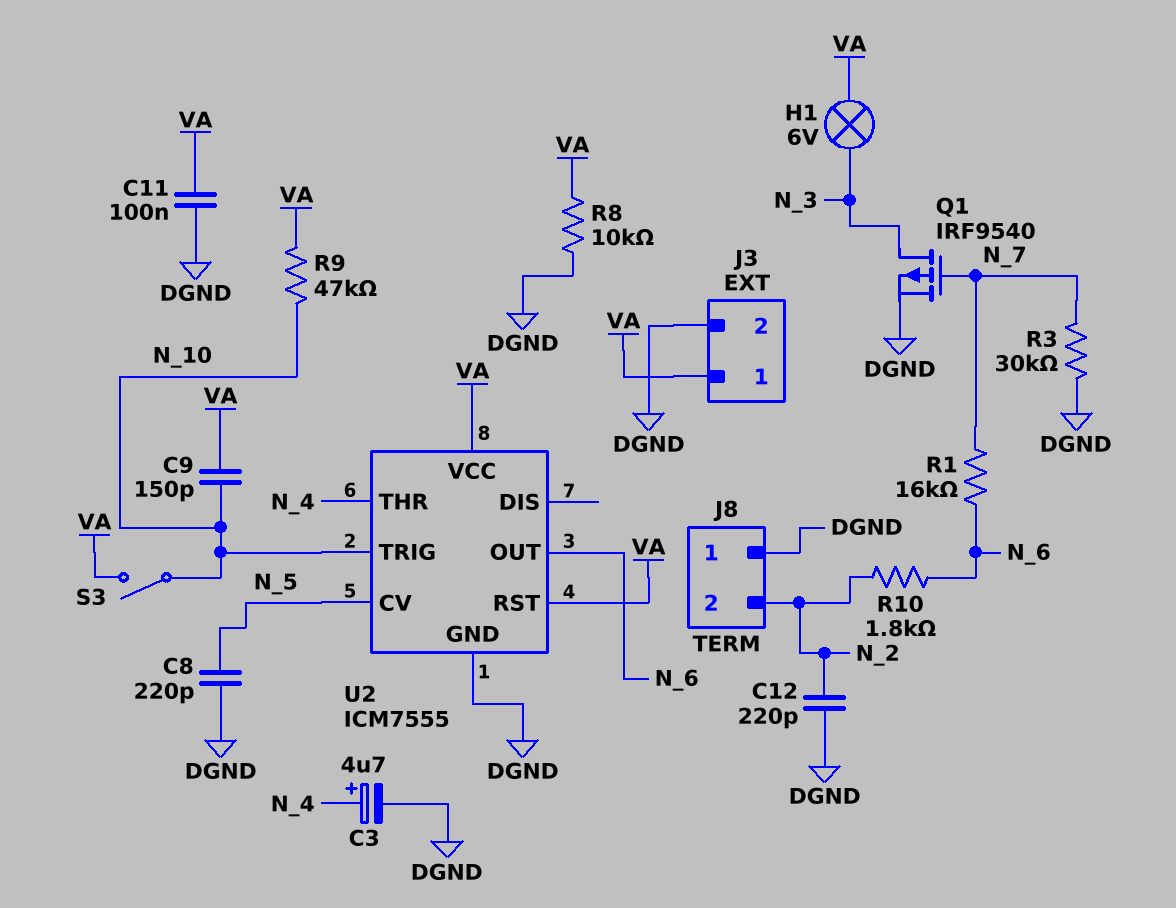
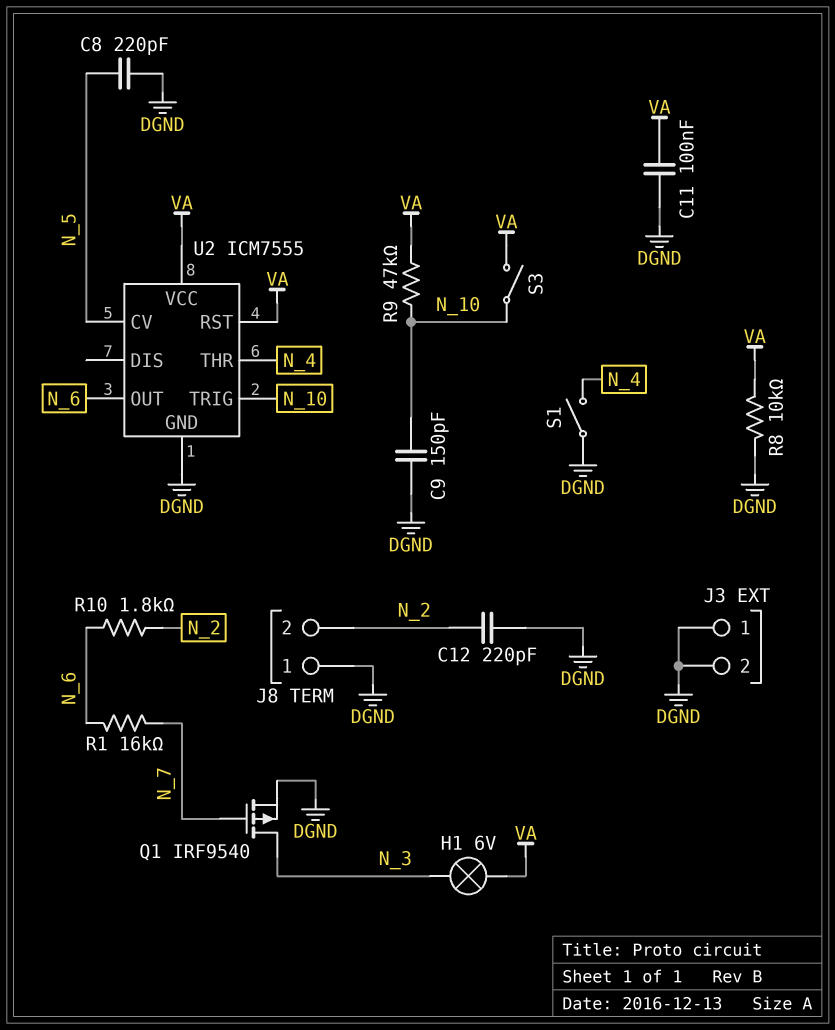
C3: 4.7uF (plus N_4, minus DGND) -> none
C9: 150pF (N_10, VA) -> 150pF (DGND, N_10)
J3 pin 1: VA -> DGND
R3: 30k (DGND, N_7) -> none
S1: none -> switch (DGND, N_4)

